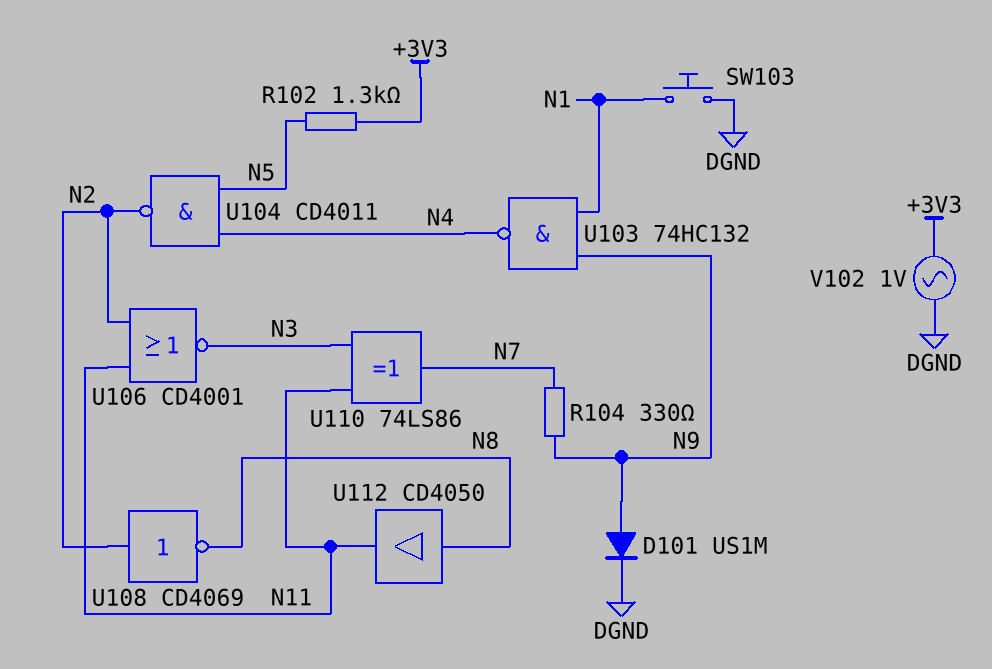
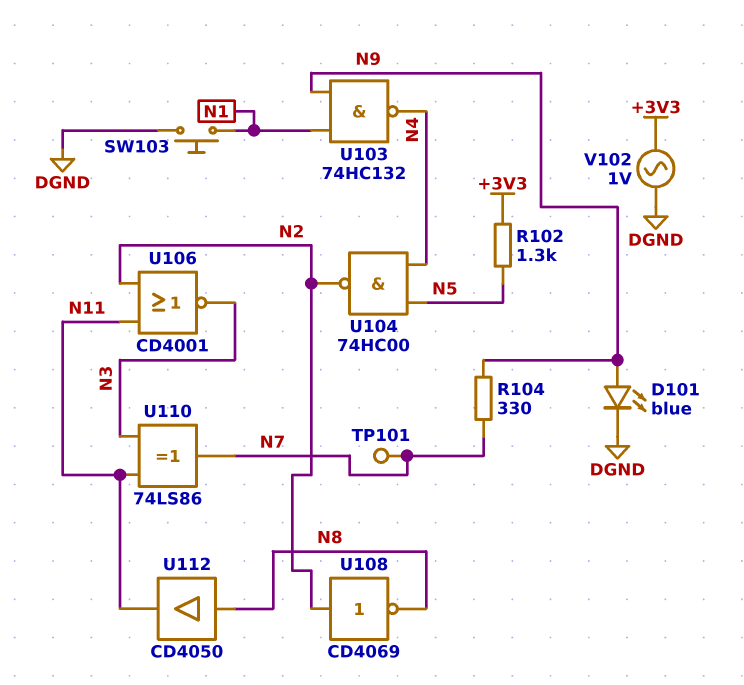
D101: diode US1M (A N9, K DGND) -> LED blue (A N9, K DGND)
TP101: none -> test point (N7)
U104: NAND CD4011 (in N4, in N5, out N2) -> NAND 74HC00 (in N4, in N5, out N2)

